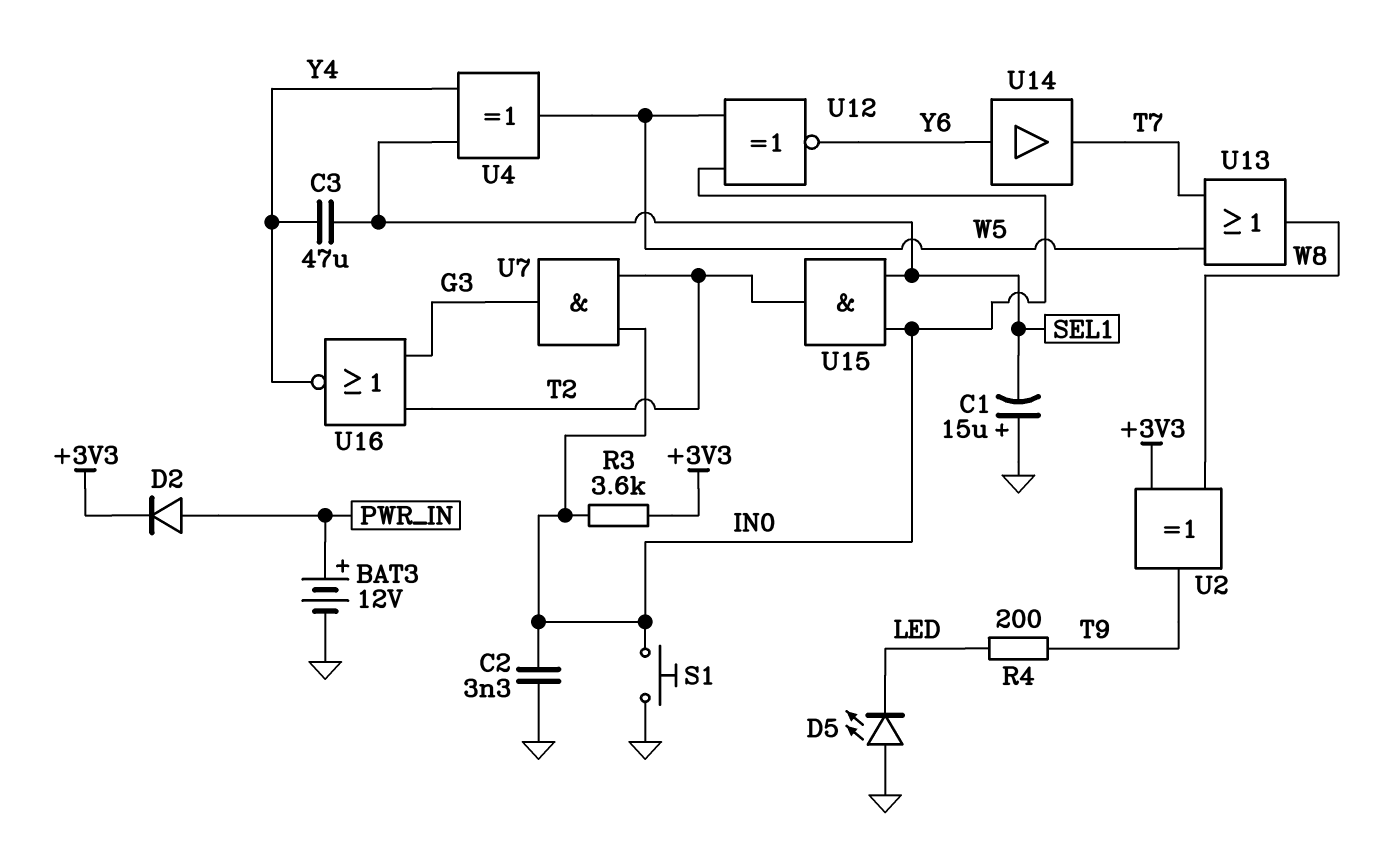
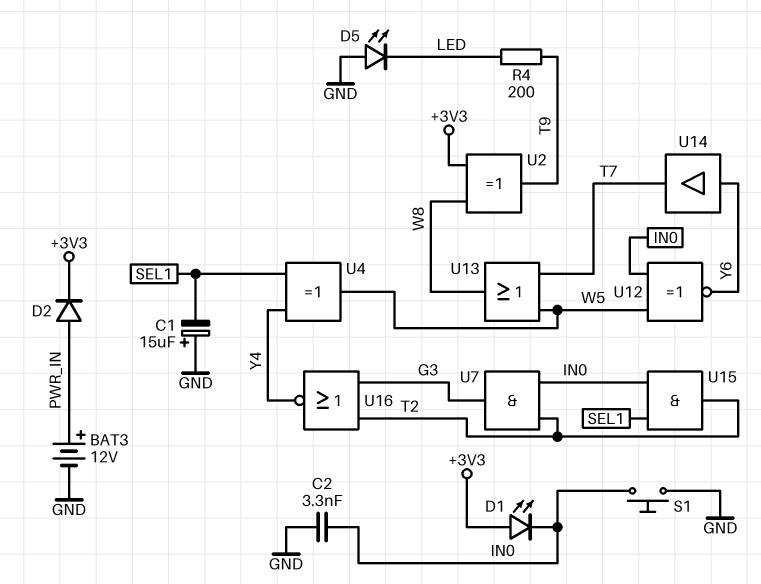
C3: 47uF (SEL1, Y4) -> none
D1: none -> LED (A +3V3, K IN0)
R3: 3.6k (+3V3, IN0) -> none

